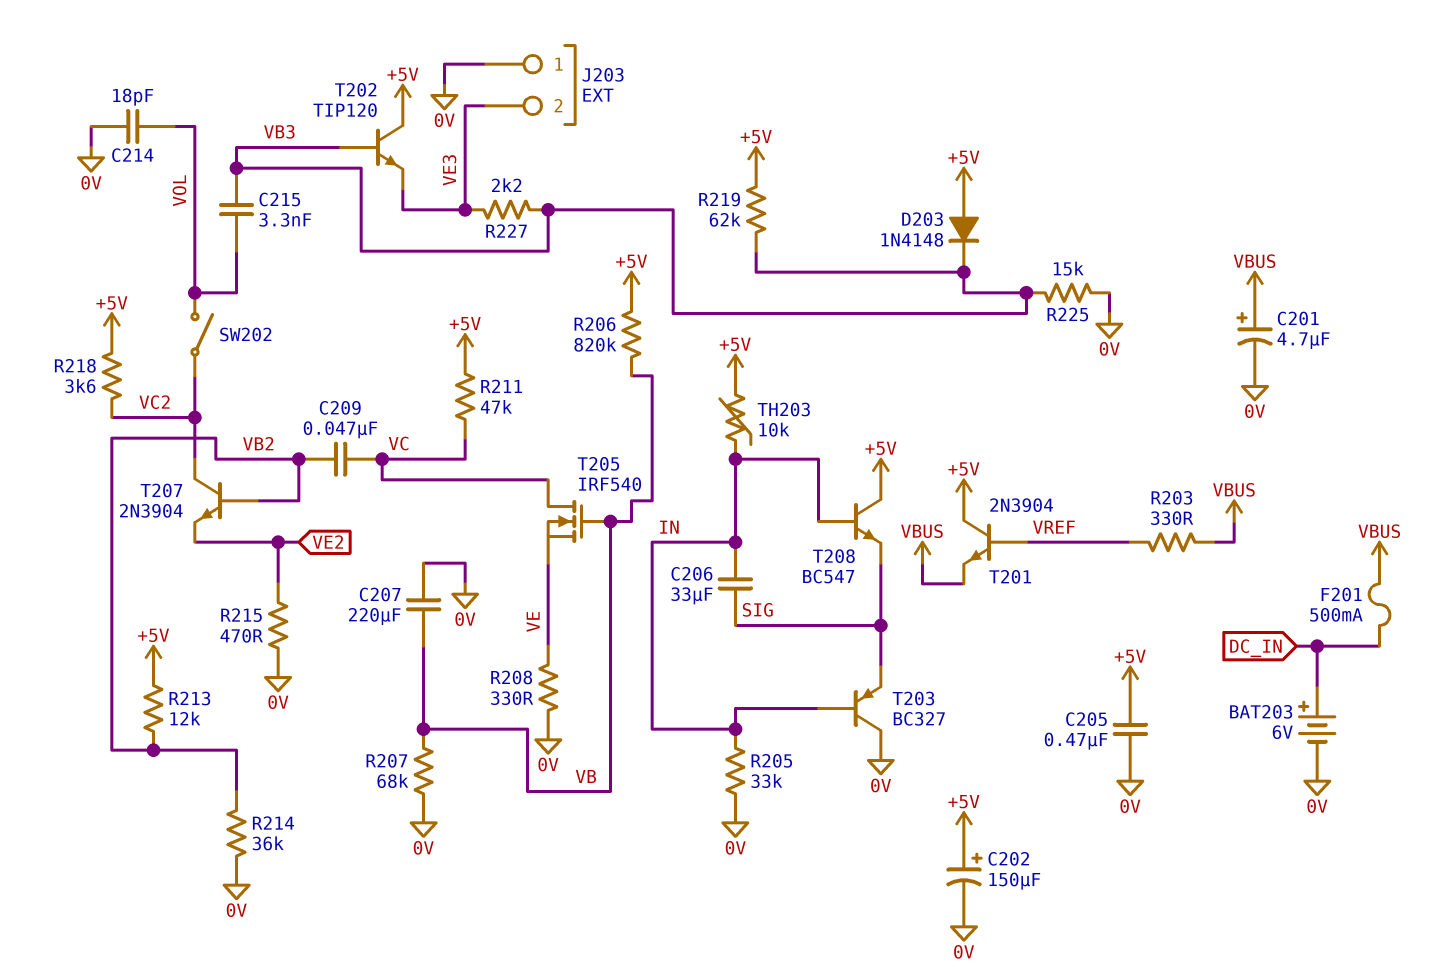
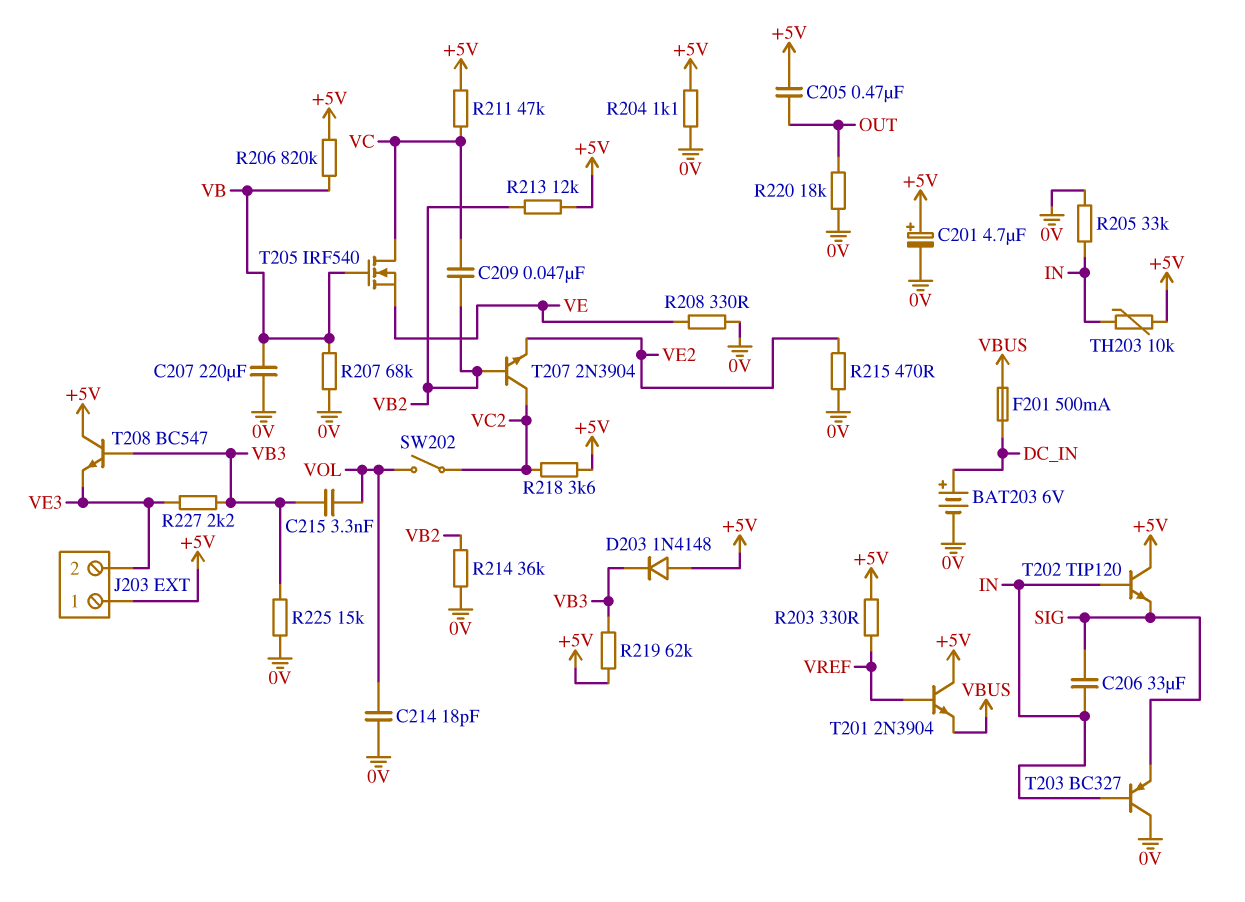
C201: 4.7uF (plus VBUS, minus 0V) -> 4.7uF (plus +5V, minus 0V)
C202: 150uF (plus +5V, minus 0V) -> none
C205: 470nF (+5V, 0V) -> 470nF (+5V, OUT)
J203 pin 1: 0V -> +5V
R203: 330 (VBUS, VREF) -> 330 (+5V, VREF)
R204: none -> 1.1k (+5V, 0V)
R220: none -> 18k (0V, OUT)
T202: NPN TIP120 (B VB3, C +5V, E VE3) -> NPN TIP120 (B IN, C +5V, E SIG)
T208: NPN BC547 (B IN, C +5V, E SIG) -> NPN BC547 (B VB3, C +5V, E VE3)

